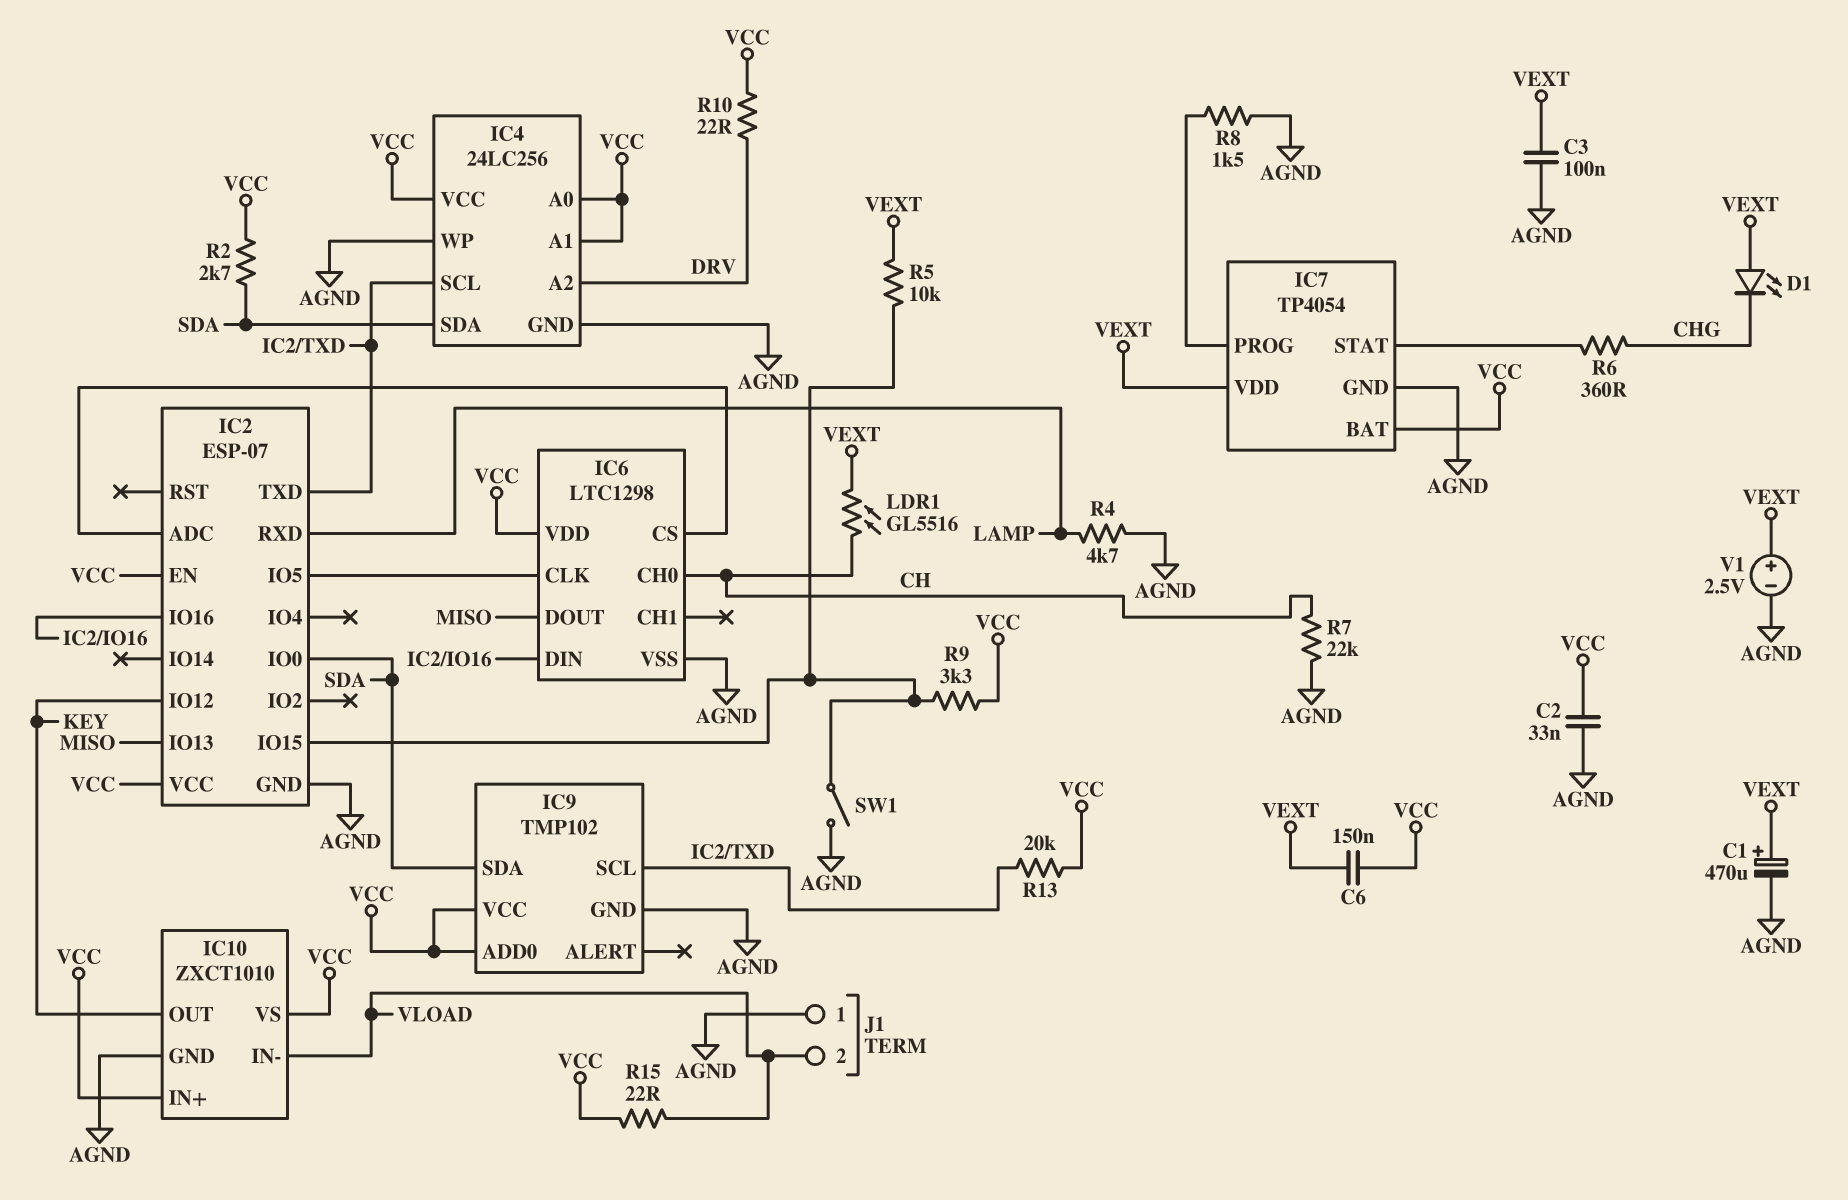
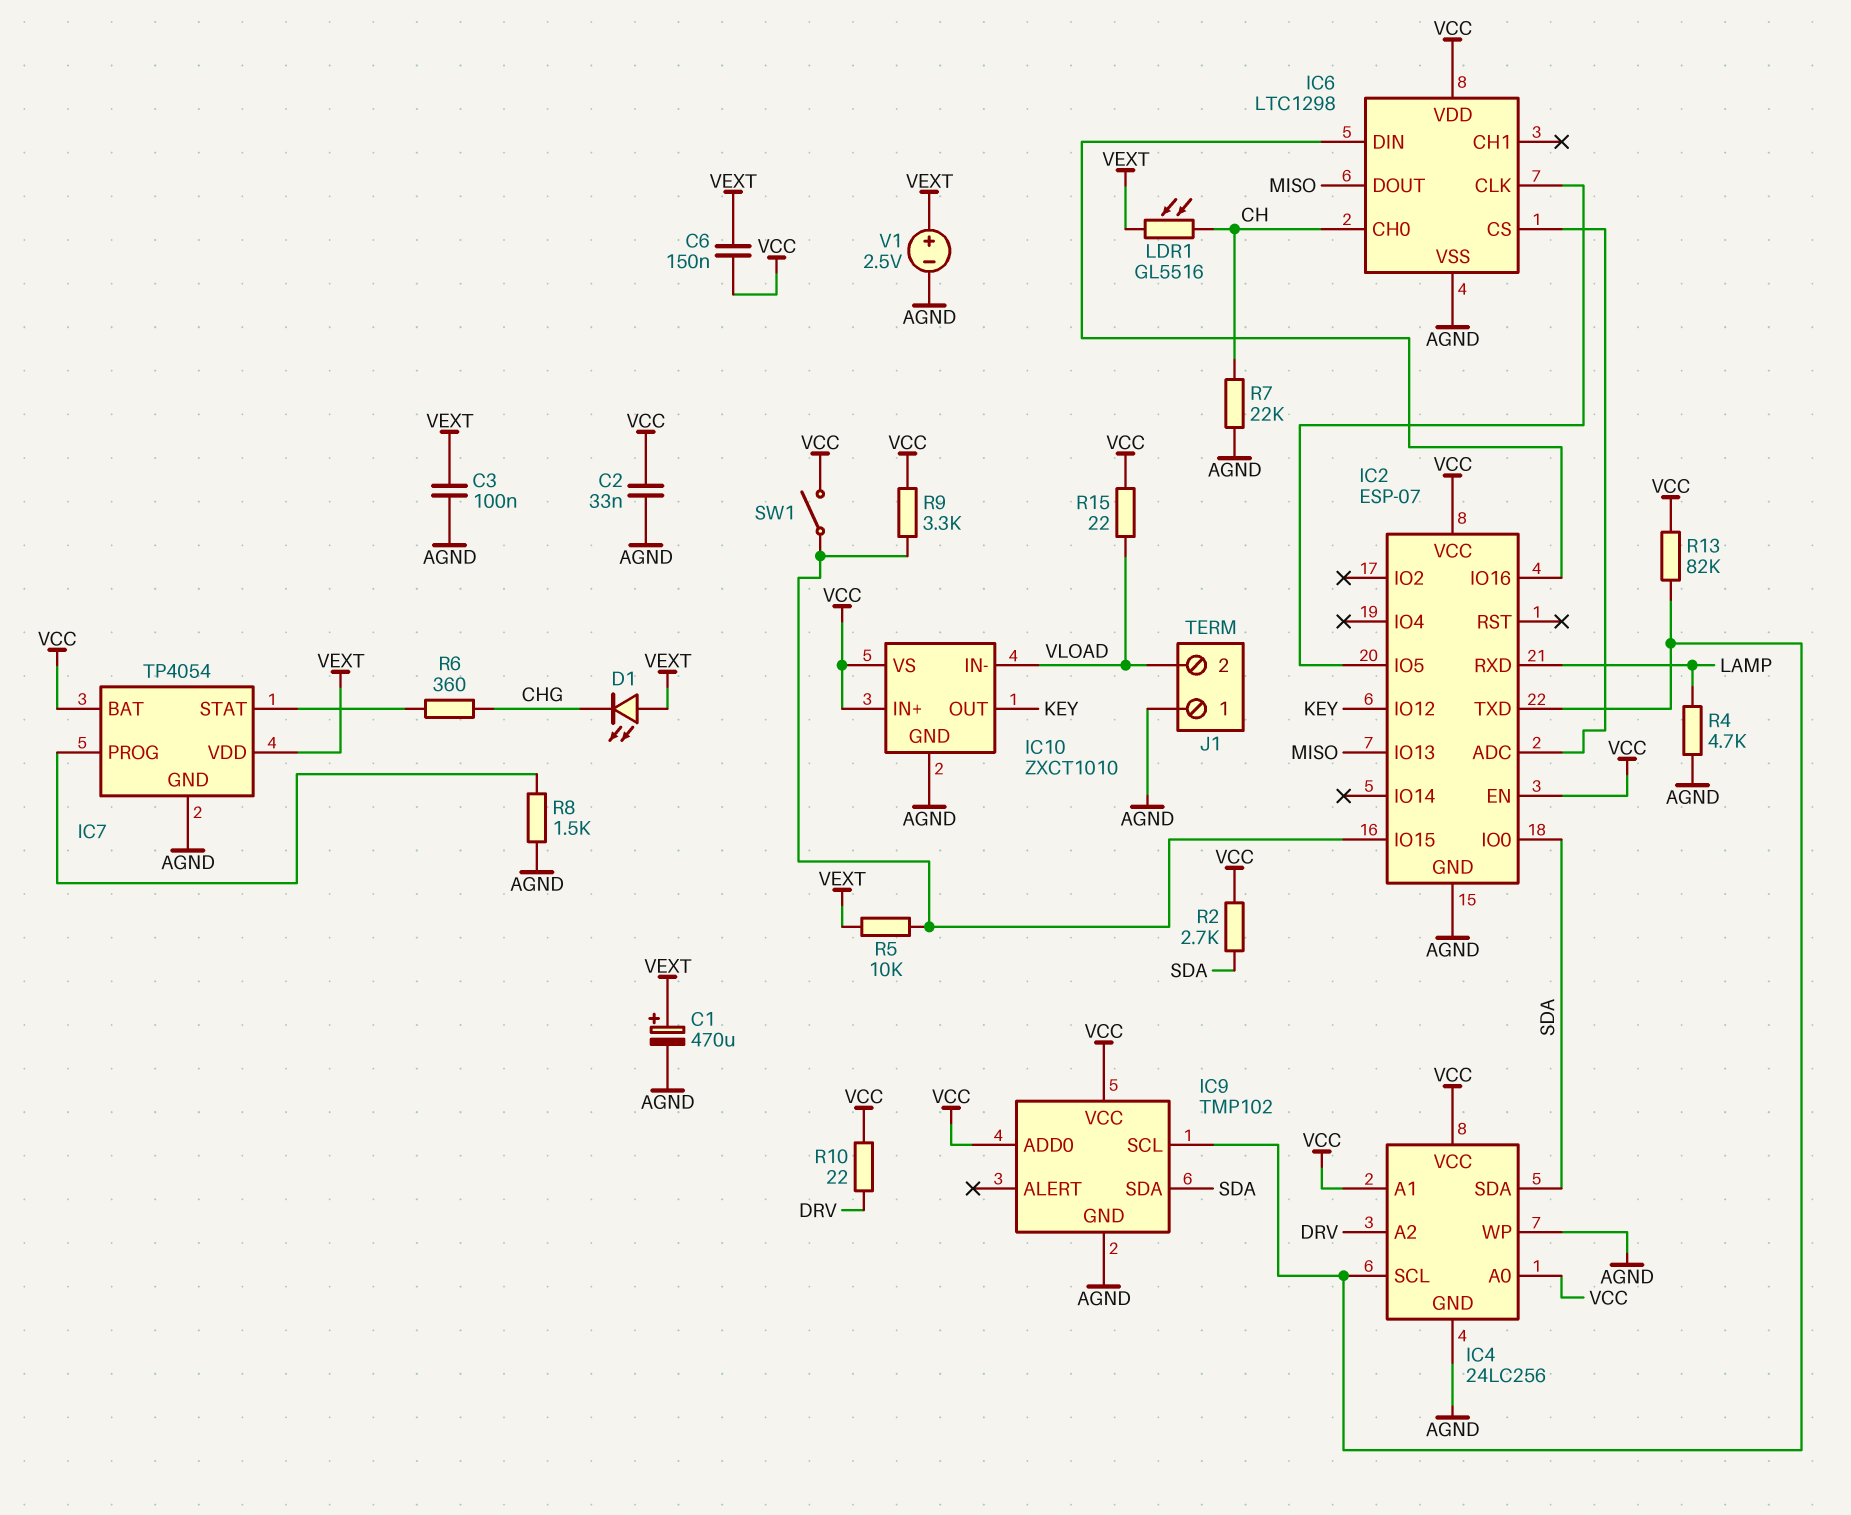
R13: 20k (IC2/TXD, VCC) -> 82k (IC2/TXD, VCC)
SW1: switch (AGND, IC2/IO15) -> switch (IC2/IO15, VCC)

